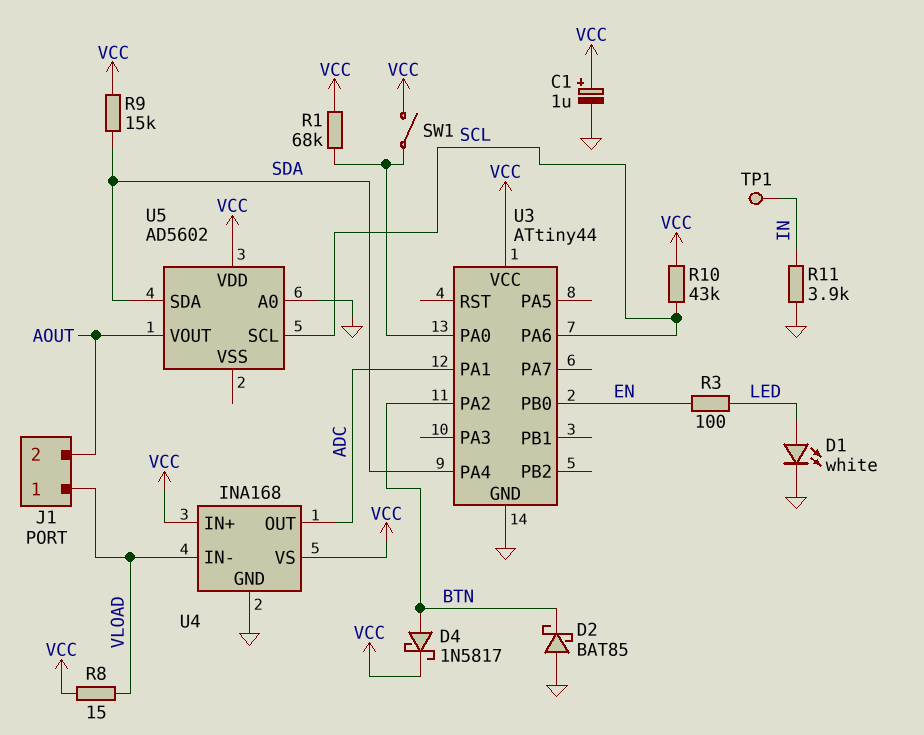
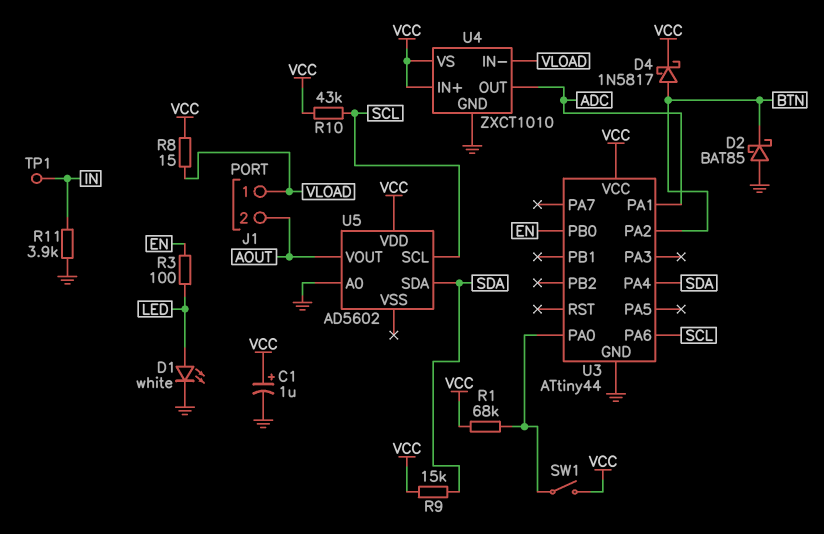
U4: INA168 -> ZXCT1010

